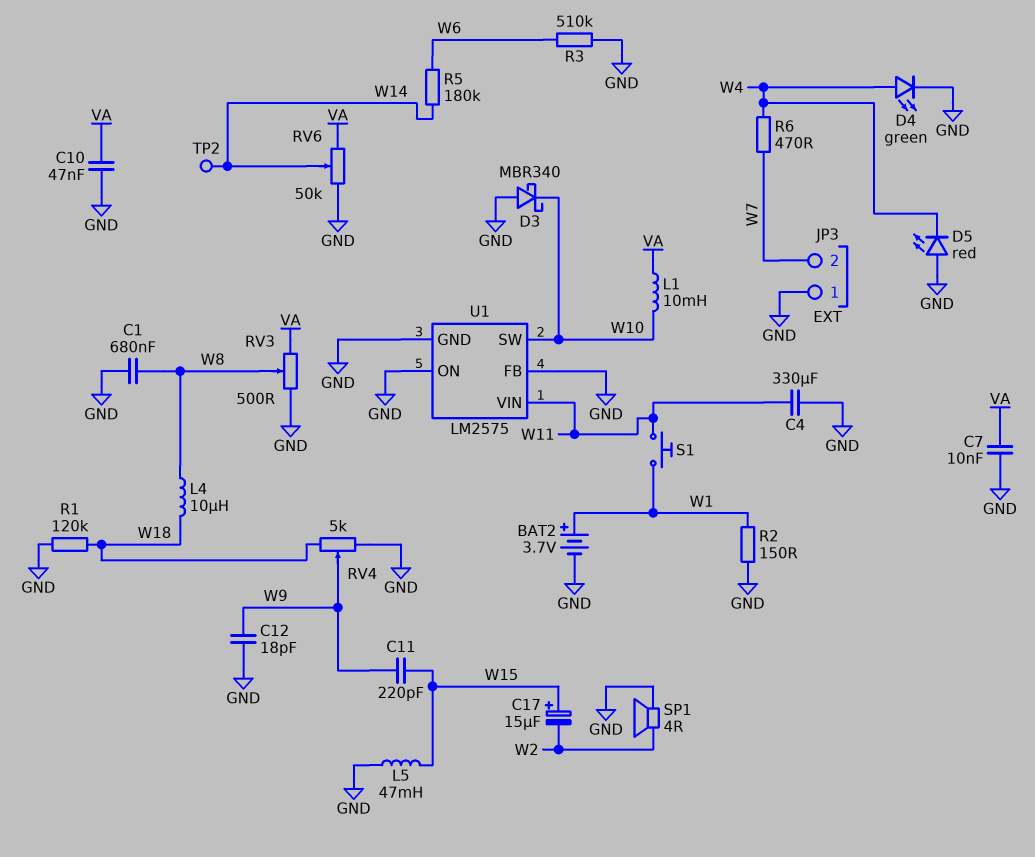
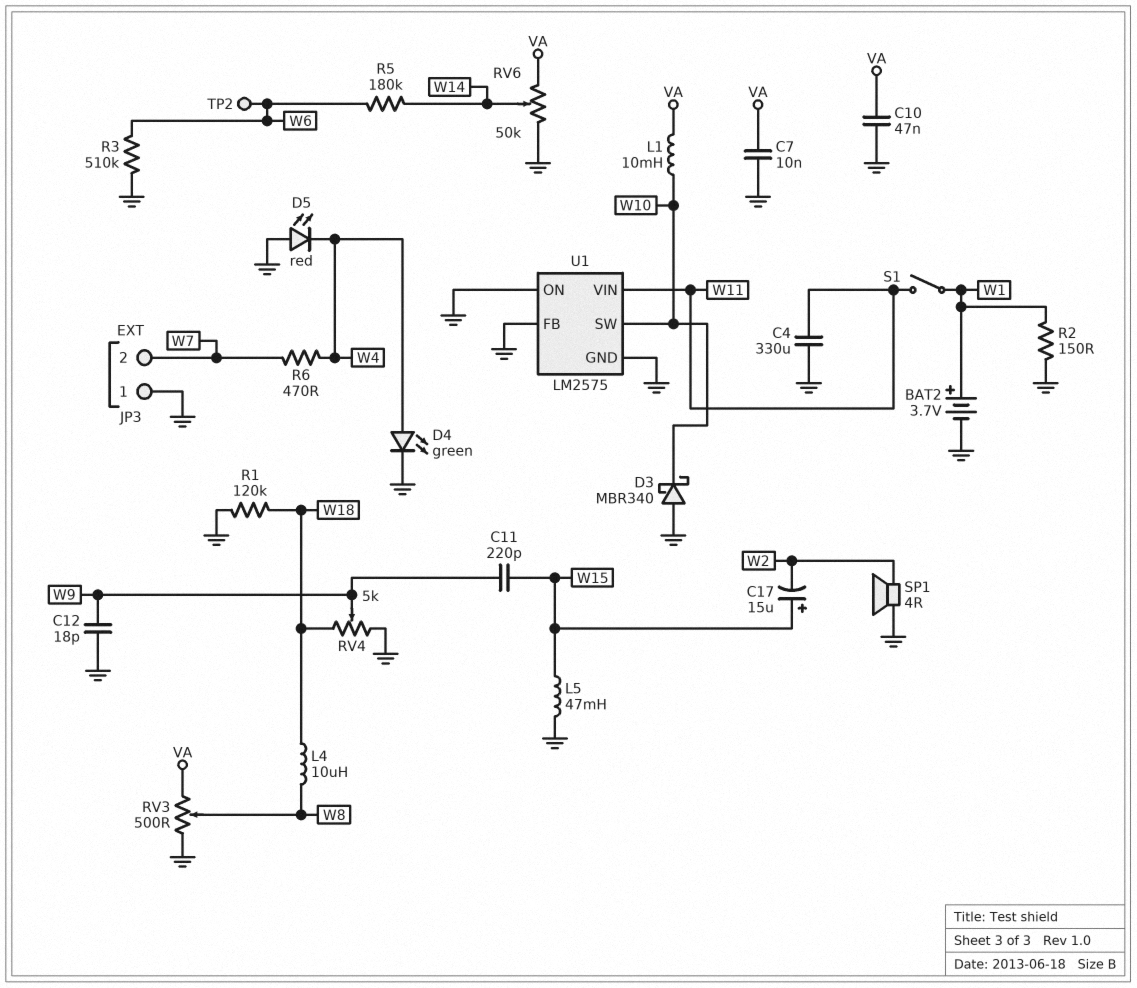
C1: 680nF (GND, W8) -> none
S1: button (W1, W11) -> switch (W1, W11)
TP2: test point (W14) -> test point (W6)

